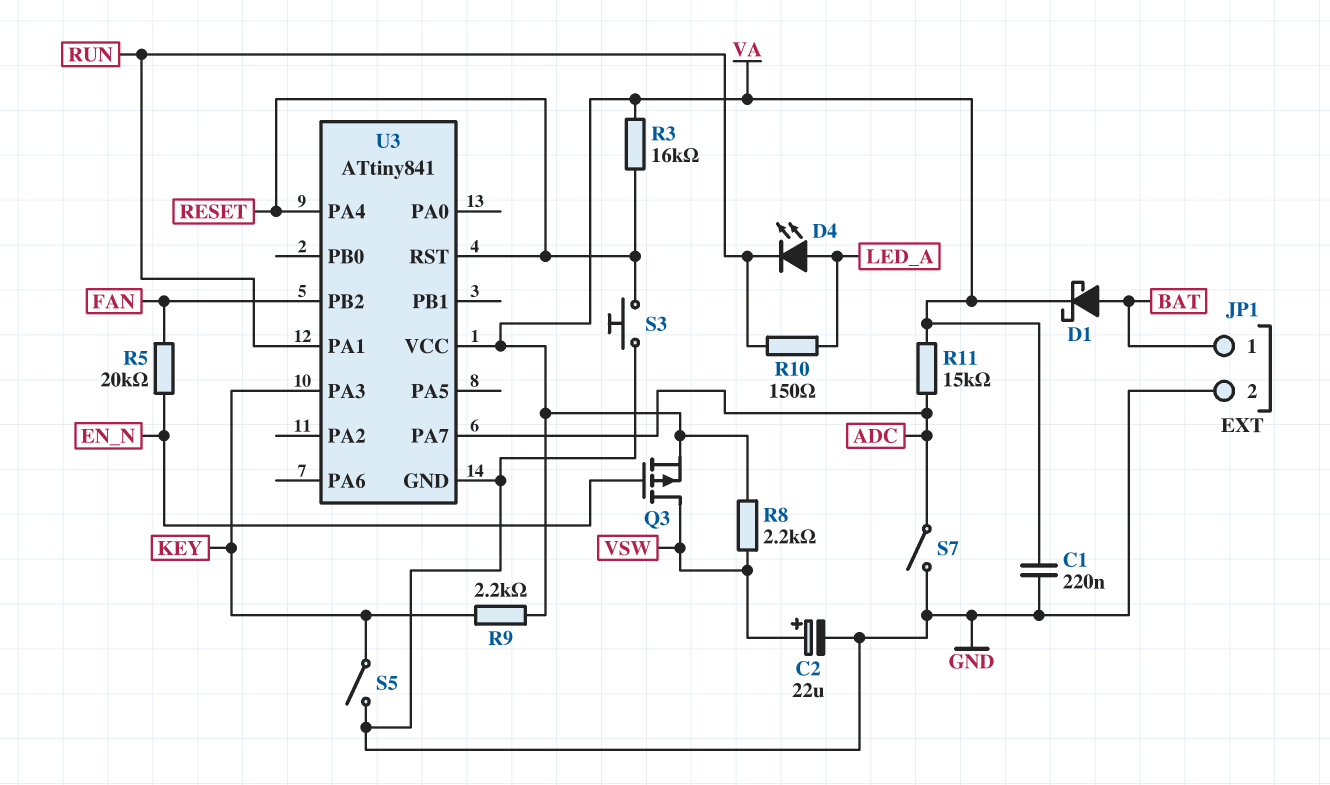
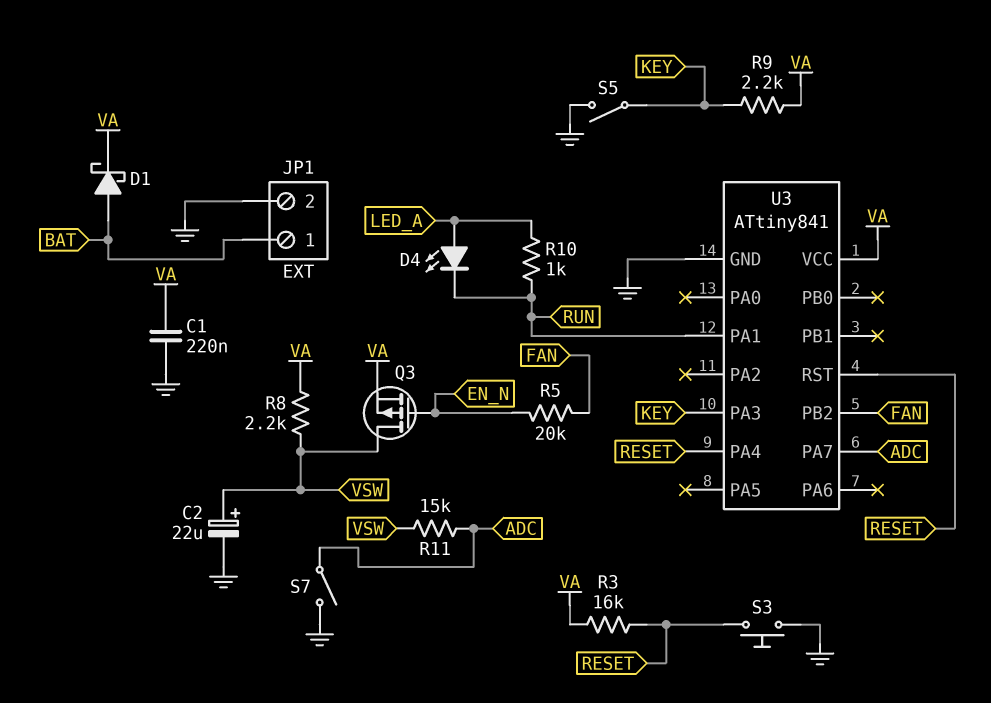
R10: 150 (LED_A, RUN) -> 1k (LED_A, RUN)
R11: 15k (ADC, VA) -> 15k (ADC, VSW)

